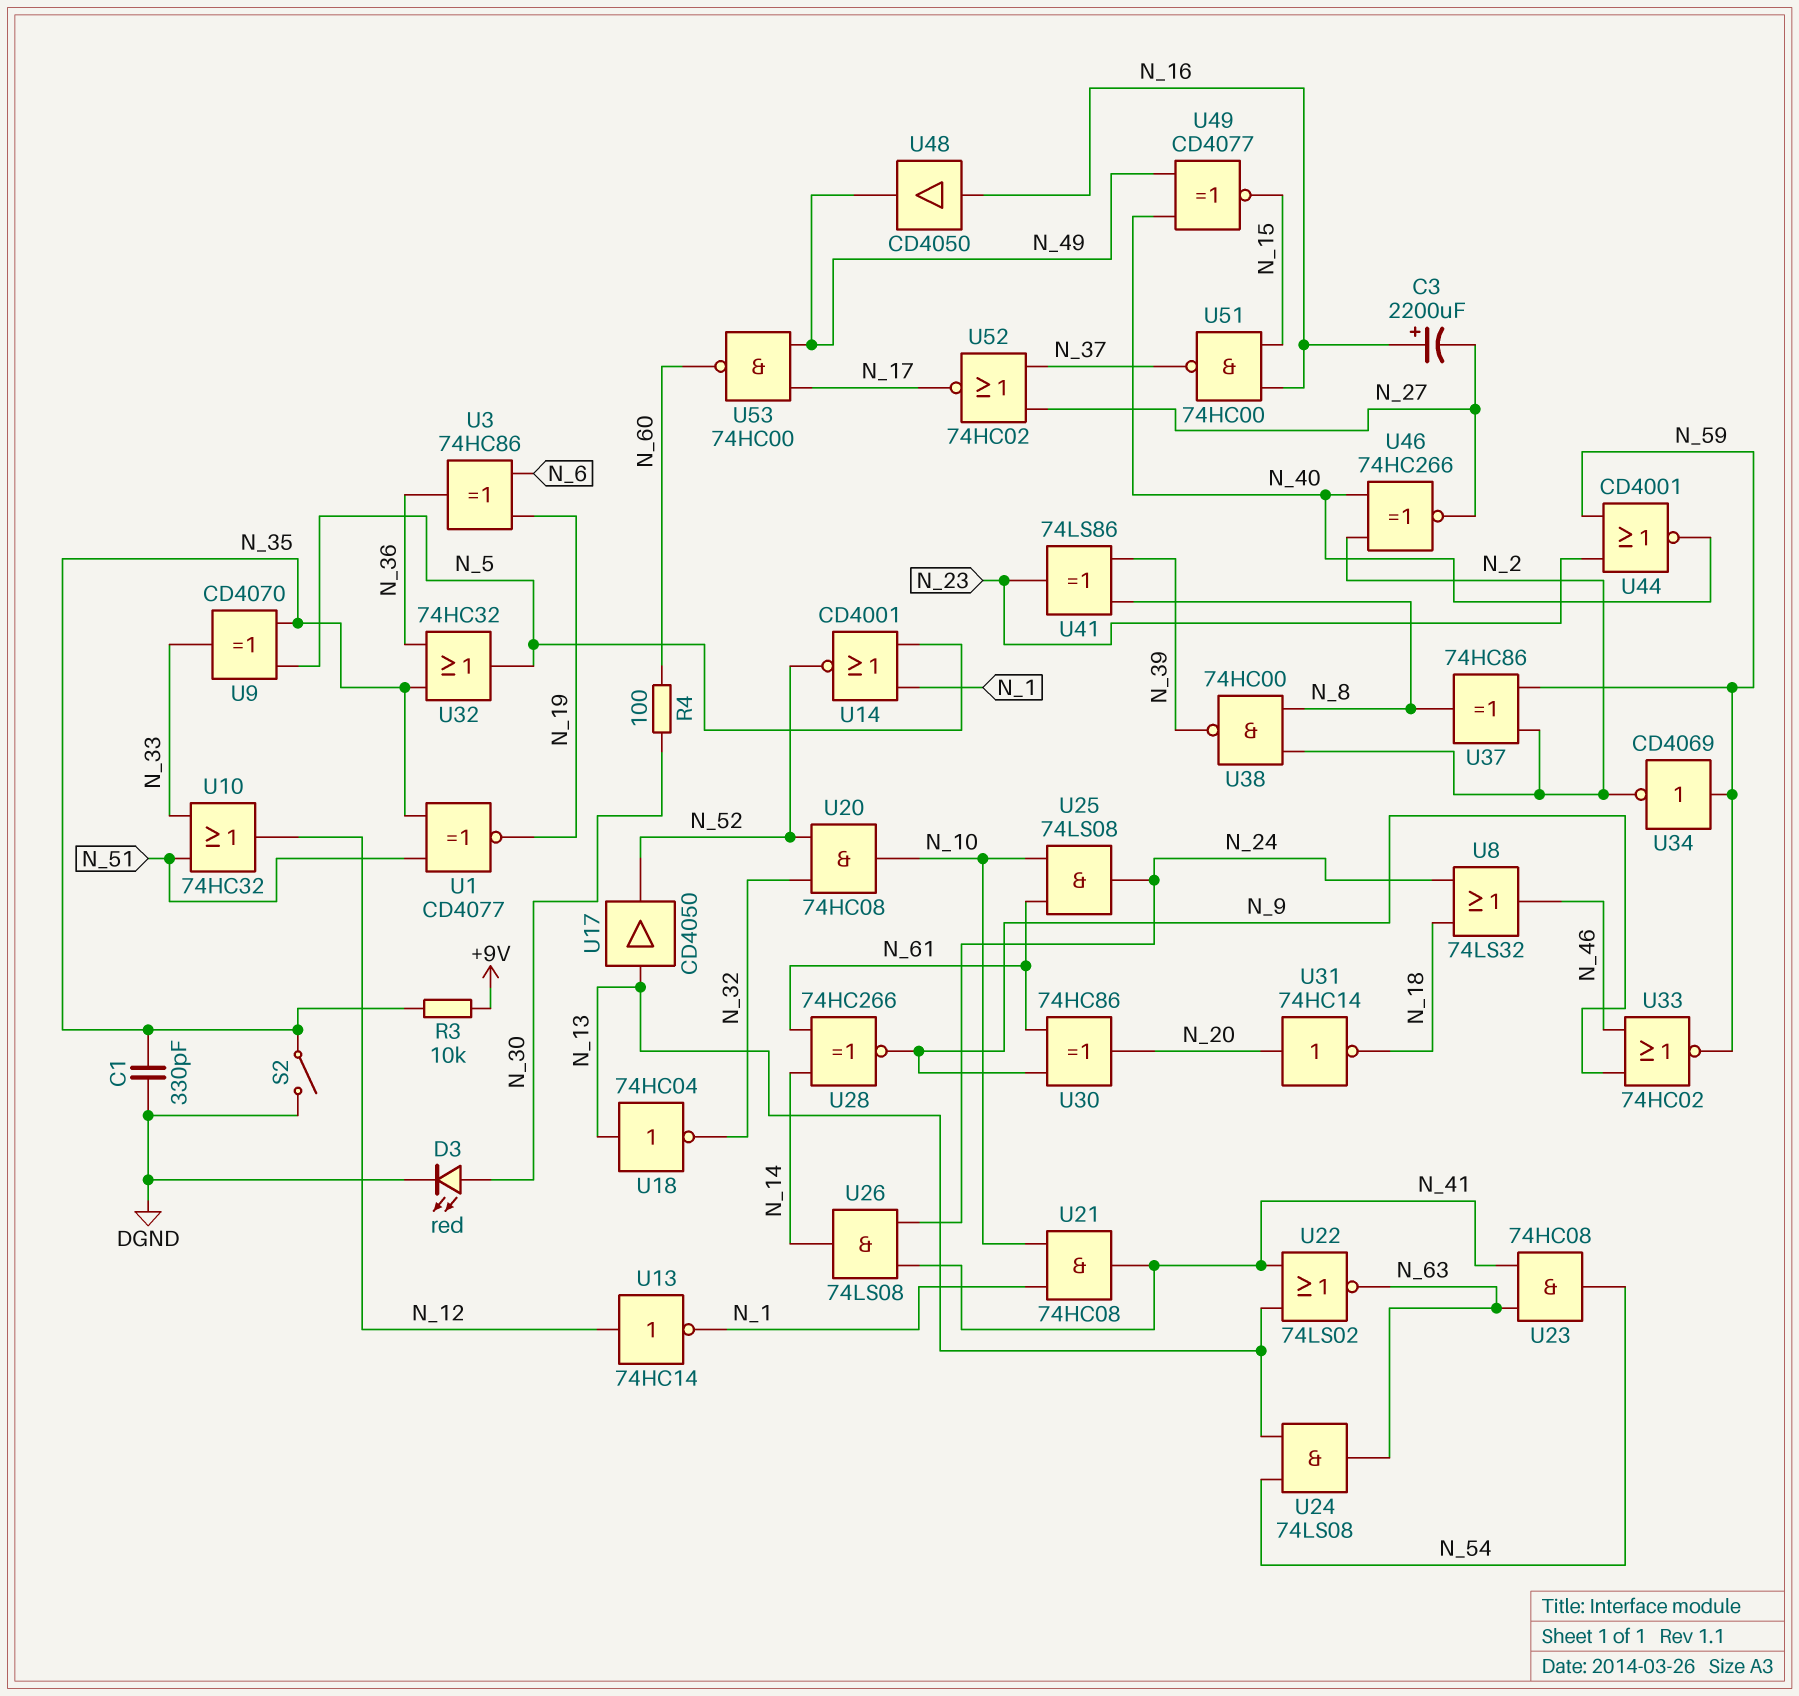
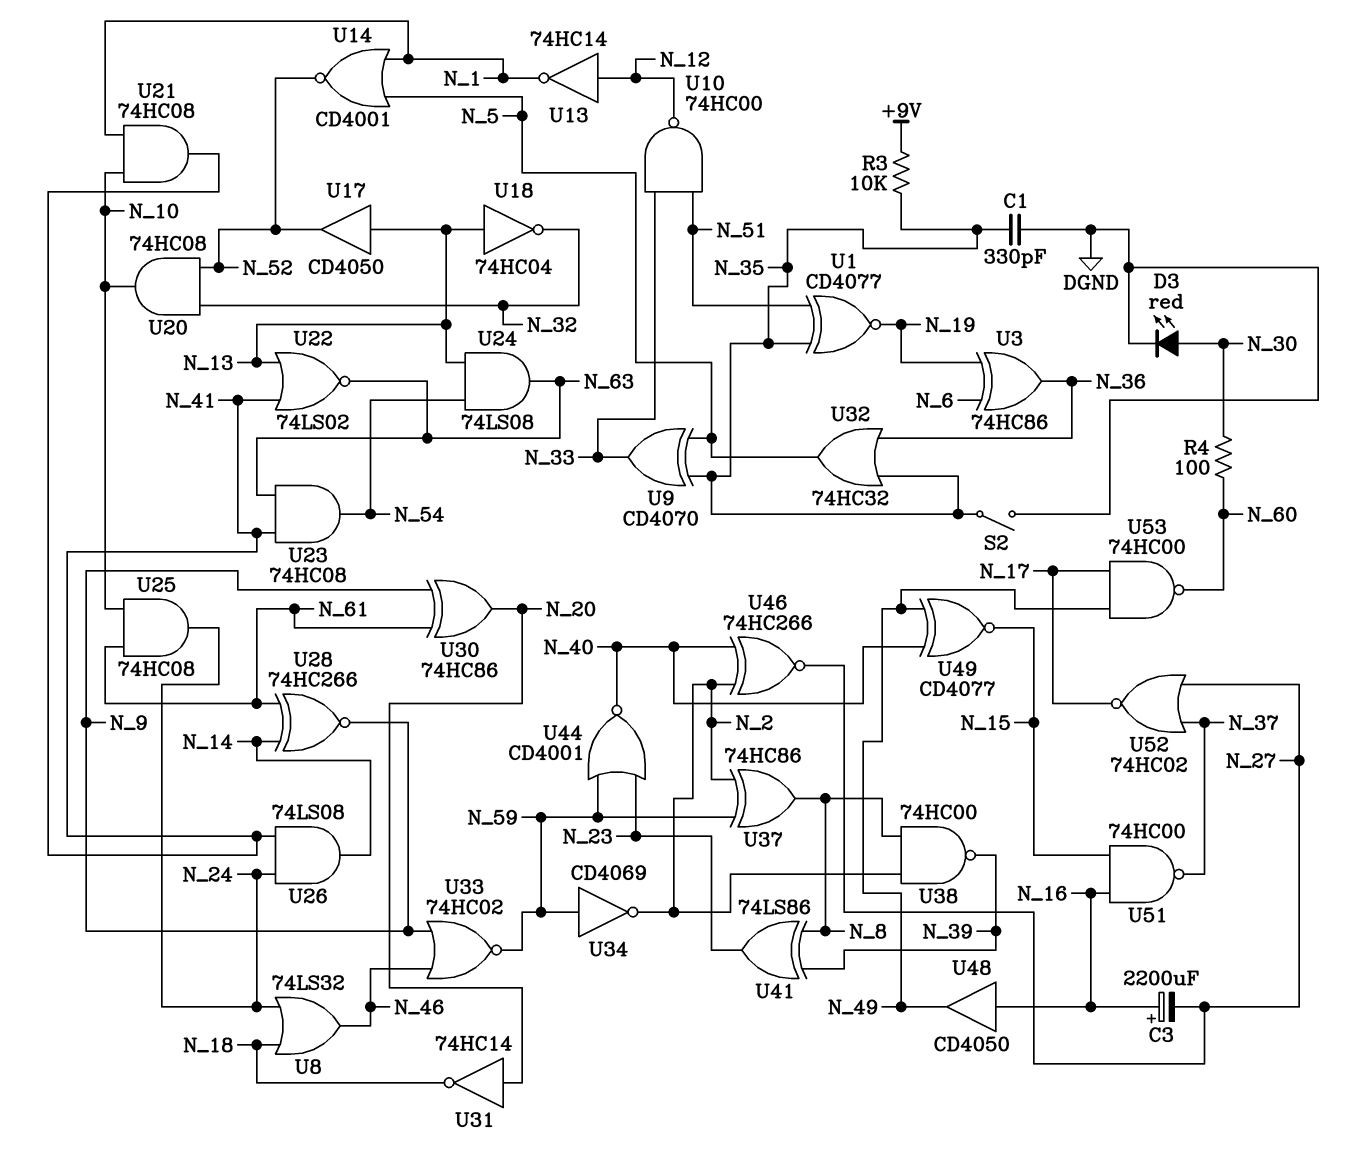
U10: OR 74HC32 (in N_33, in N_51, out N_12) -> NAND 74HC00 (in N_33, in N_51, out N_12)
U25: AND 74LS08 (in N_10, in N_61, out N_24) -> AND 74HC08 (in N_10, in N_61, out N_24)

